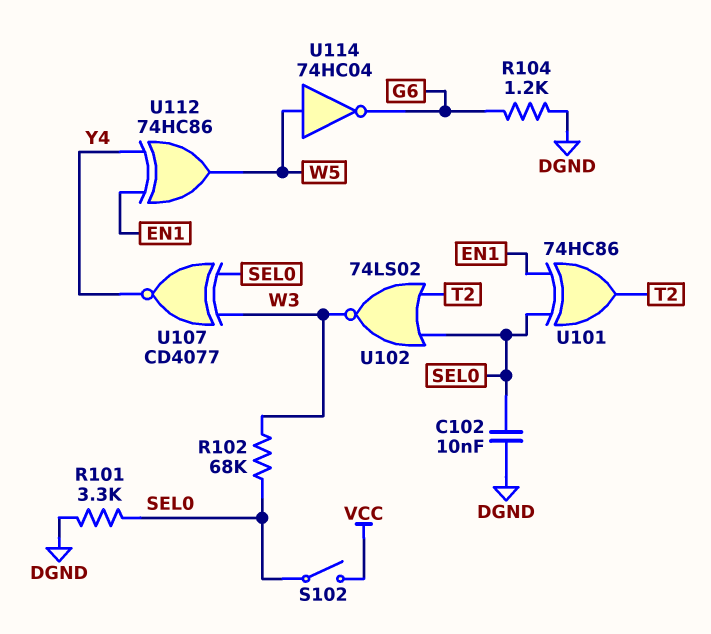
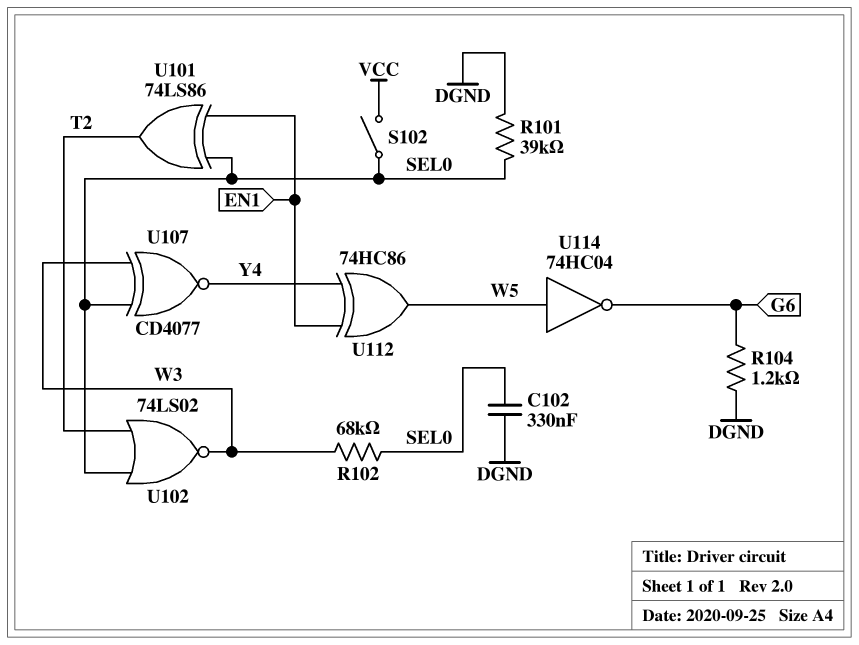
C102: 10nF (DGND, SEL0) -> 330nF (DGND, SEL0)
R101: 3.3k (DGND, SEL0) -> 39k (DGND, SEL0)
U101: XOR 74HC86 (in EN1, in SEL0, out T2) -> XOR 74LS86 (in EN1, in SEL0, out T2)

